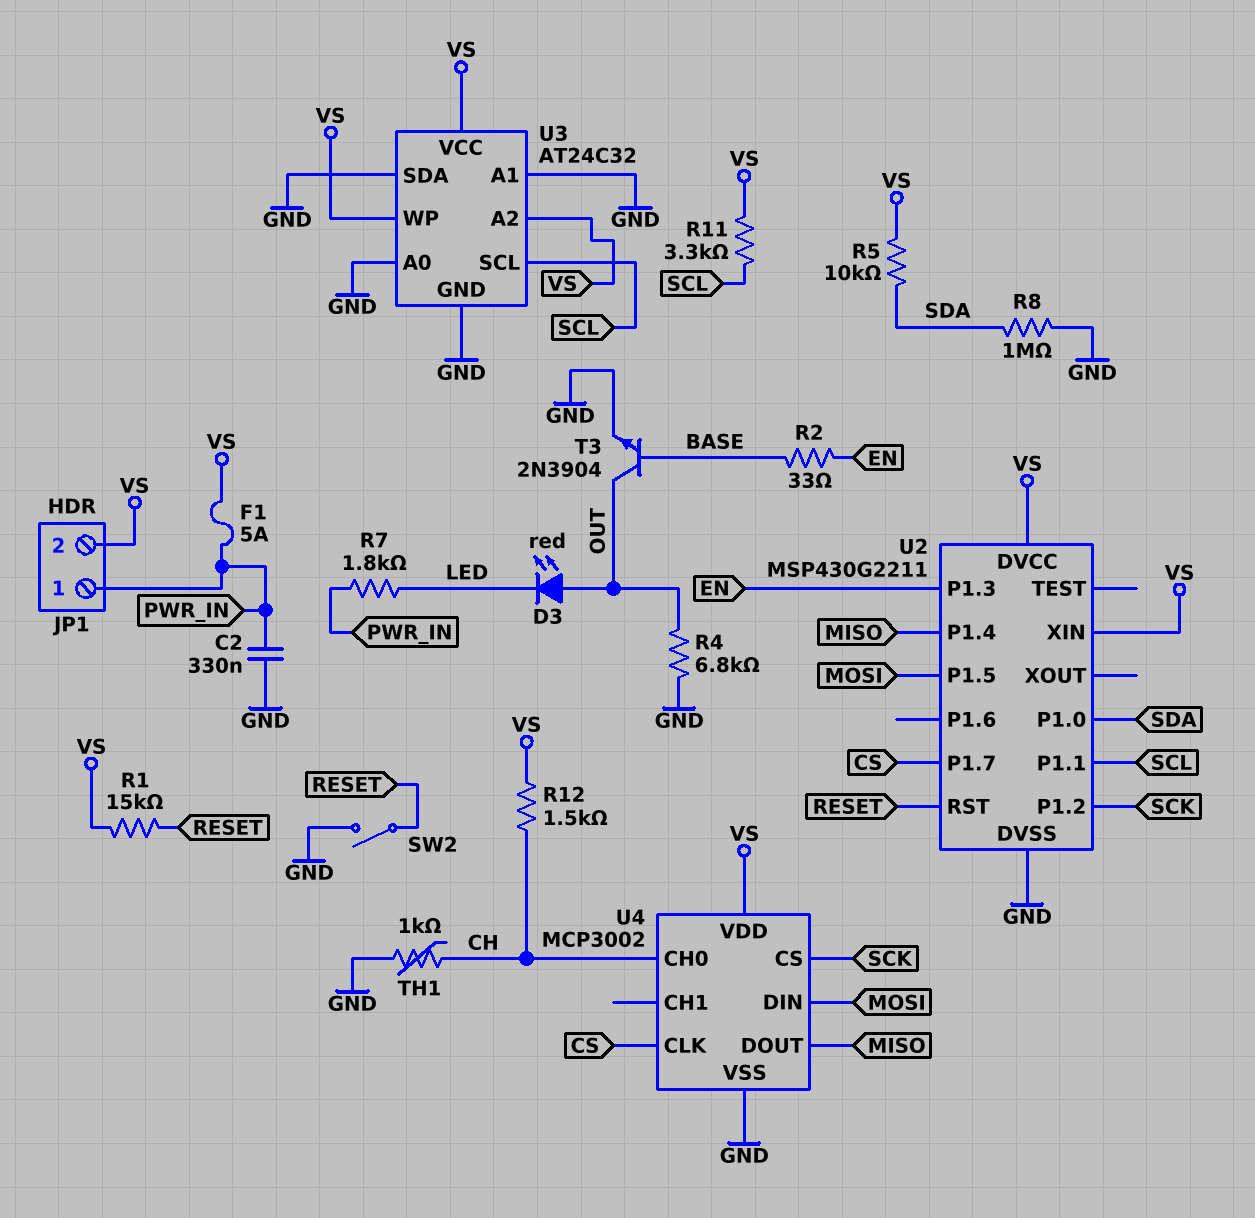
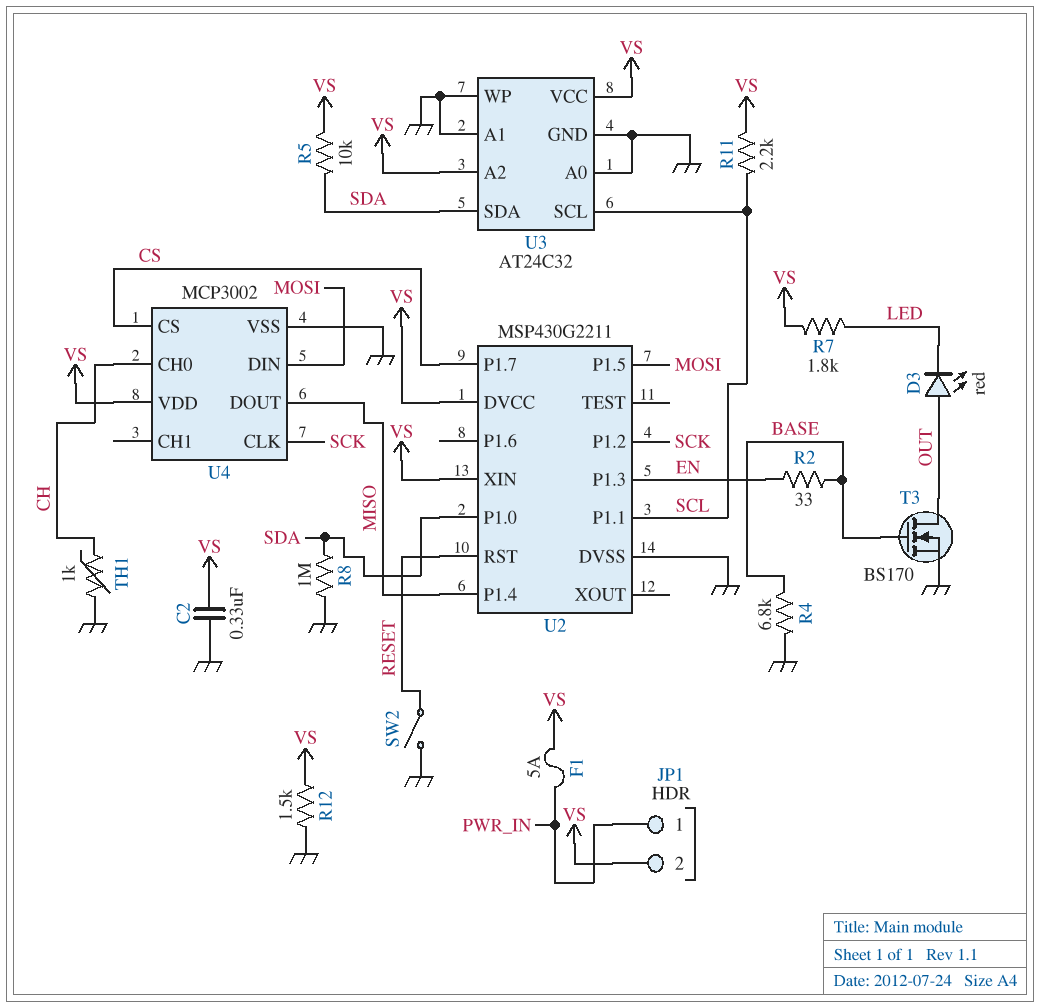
C2: 330nF (GND, PWR_IN) -> 330nF (GND, VS)
R1: 15k (RESET, VS) -> none
R4: 6.8k (GND, OUT) -> 6.8k (BASE, GND)
R7: 1.8k (LED, PWR_IN) -> 1.8k (LED, VS)
R11: 3.3k (SCL, VS) -> 2.2k (SCL, VS)
R12: 1.5k (CH, VS) -> 1.5k (GND, VS)
T3: NPN 2N3904 (B BASE, C OUT, E GND) -> NMOS BS170 (G BASE, D OUT, S GND)
U3 pin SDA: GND -> SDA
U3 pin WP: VS -> GND
U4 pin CLK: CS -> SCK
U4 pin CS: SCK -> CS

